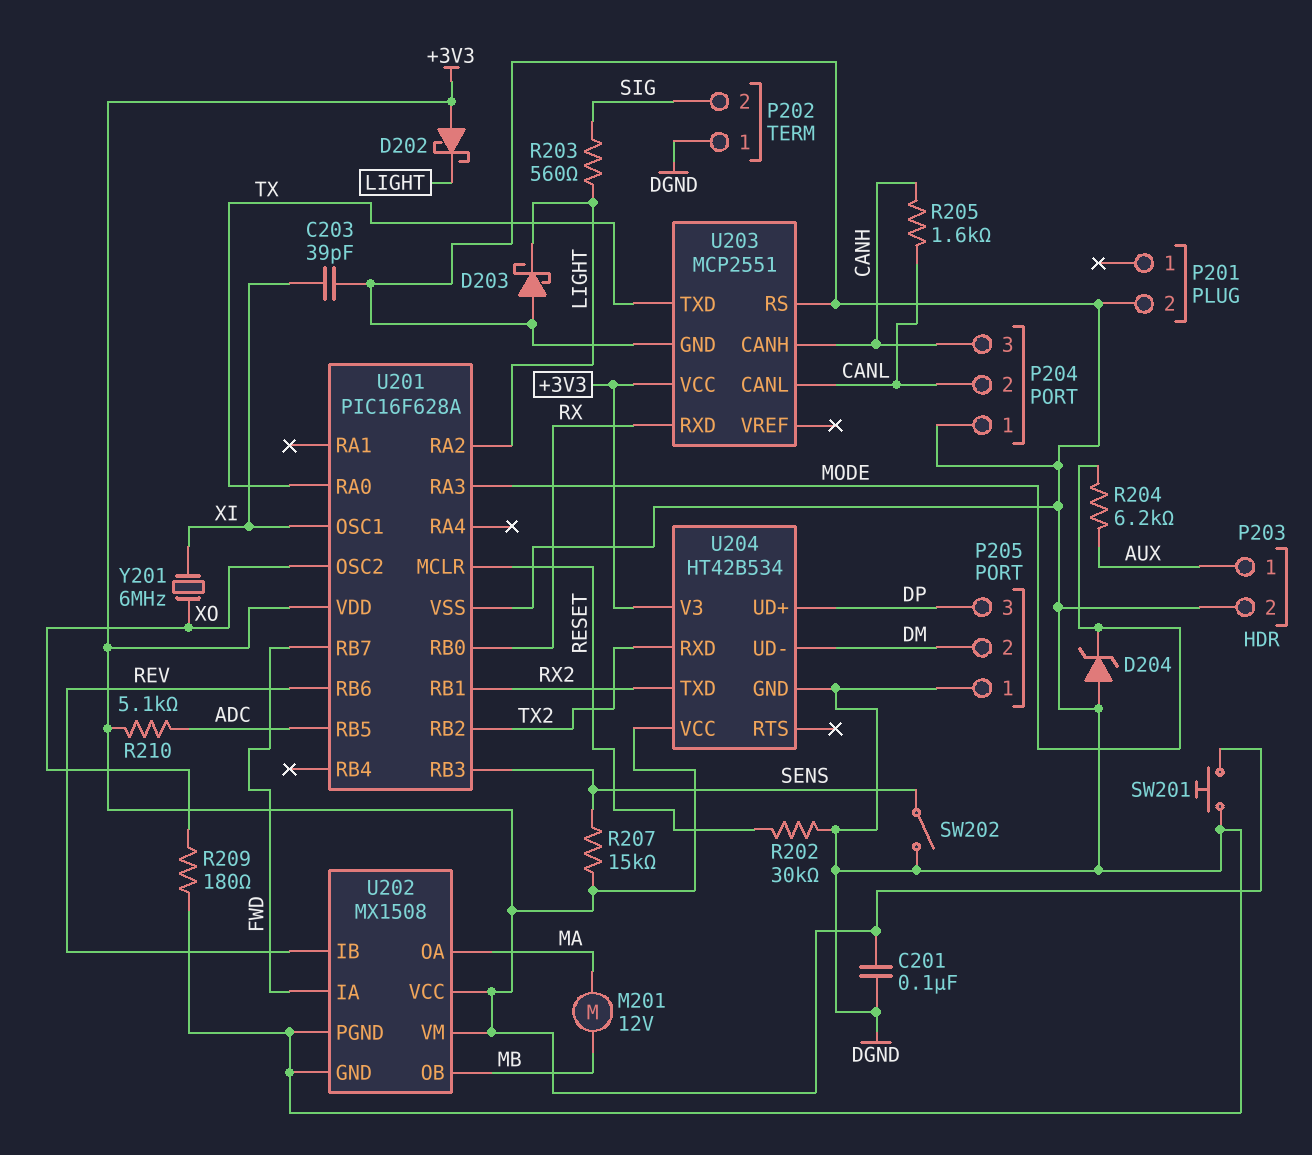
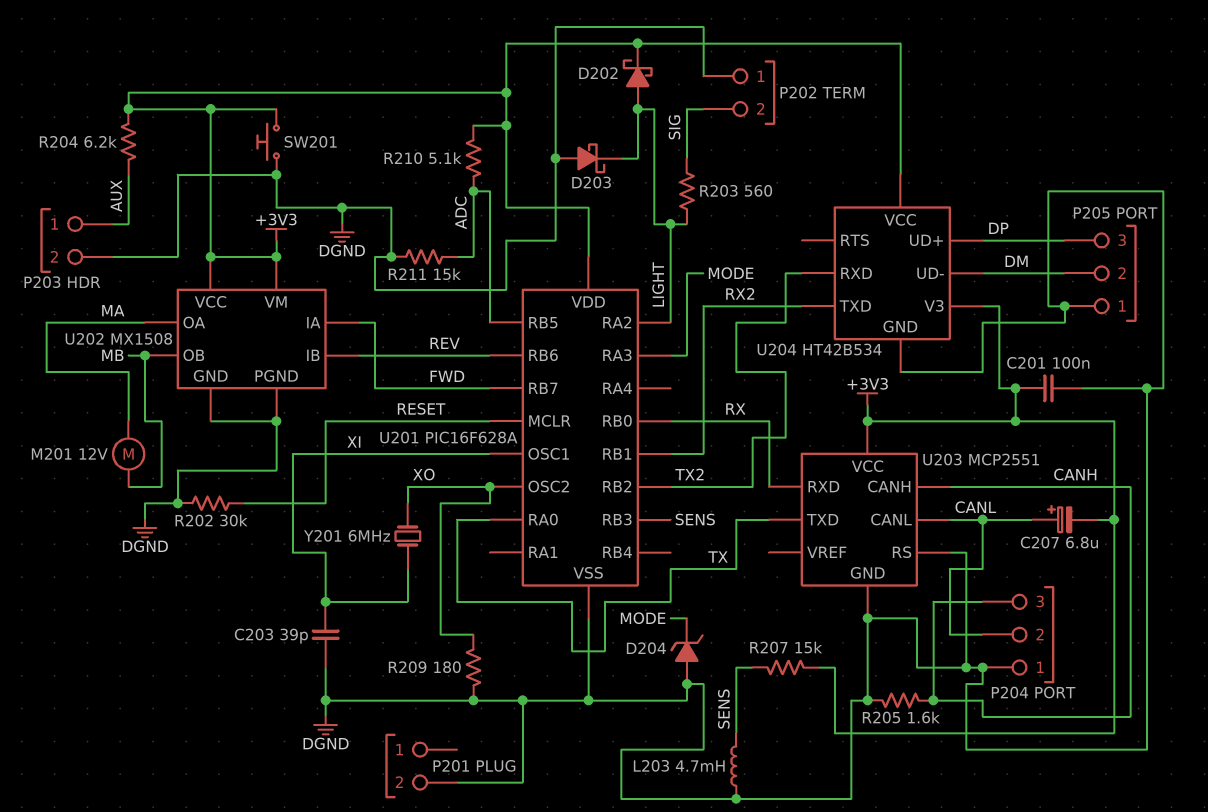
C207: none -> 6.8uF (plus CANL, minus +3V3)
D202: schottky (A +3V3, K LIGHT) -> schottky (A LIGHT, K +3V3)
L203: none -> 4.7mH (DGND, SENS)
R204: 6.2k (AUX, MODE) -> 6.2k (+3V3, AUX)
R205: 1.6k (CANH, CANL) -> 1.6k (CANH, DGND)
R211: none -> 15k (ADC, DGND)
SW202: switch (DGND, SENS) -> none

